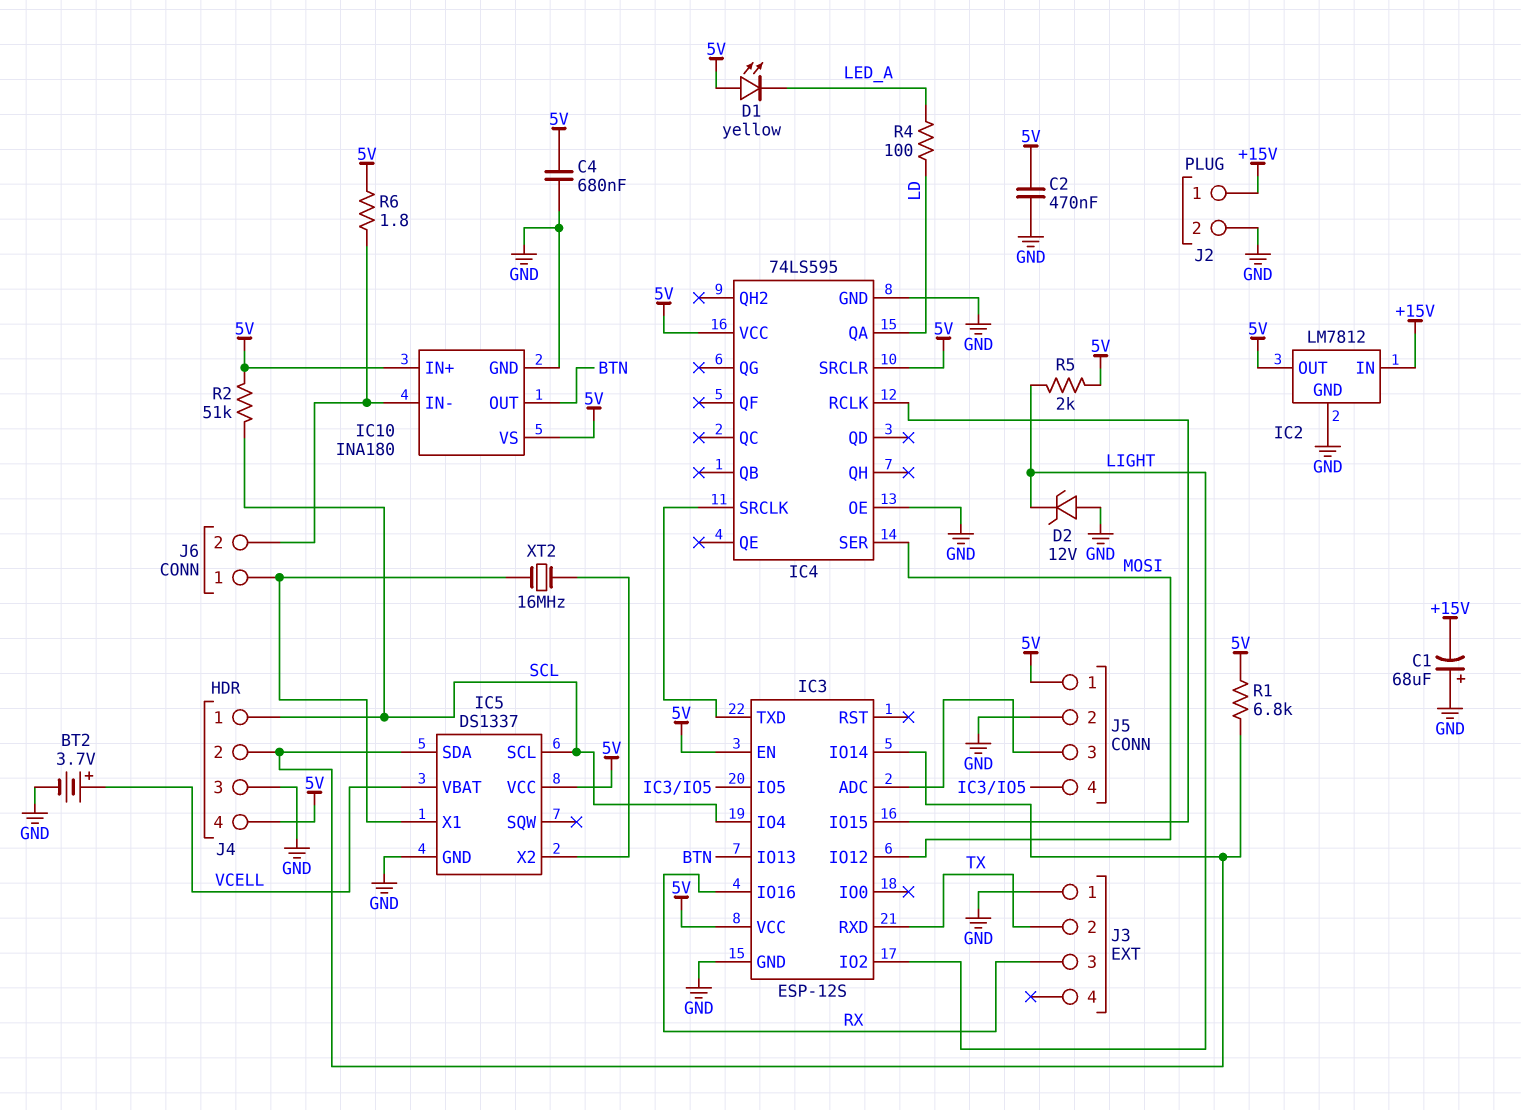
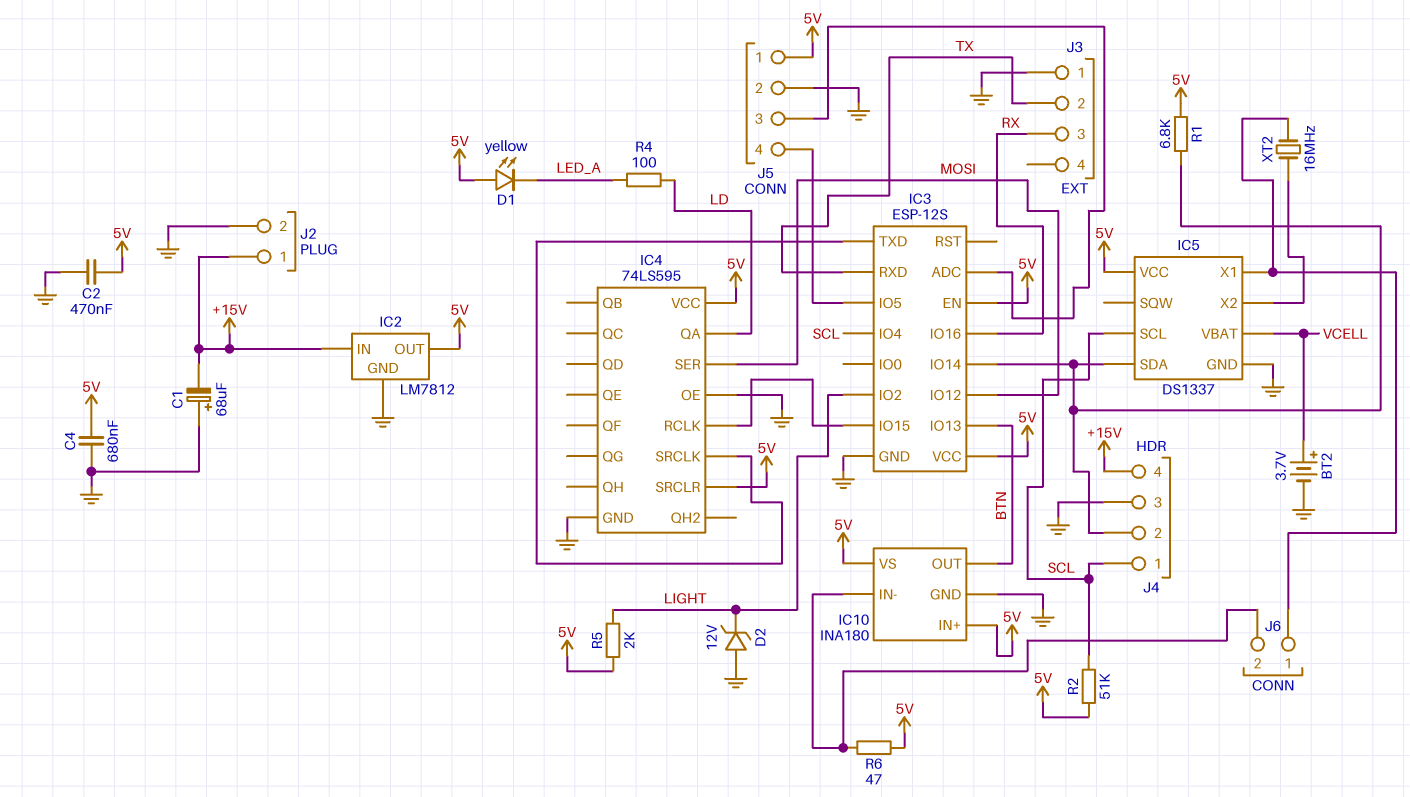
J4 pin 4: 5V -> +15V
R6: 1.8 (5V, IC10/IN-) -> 47 (5V, IC10/IN-)

